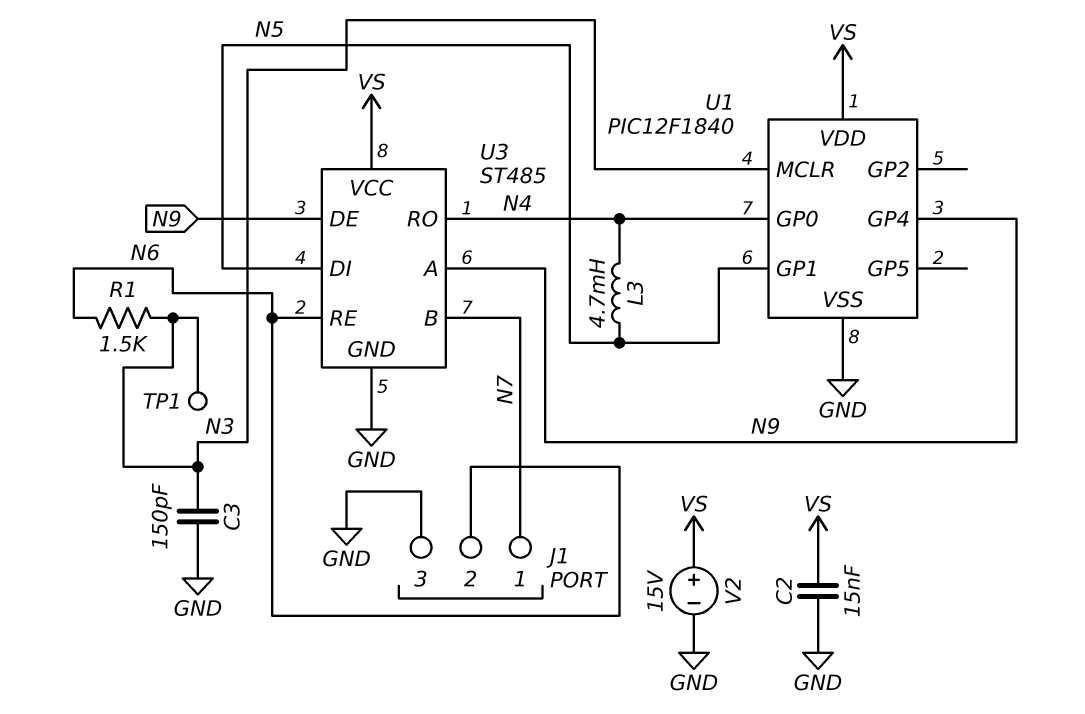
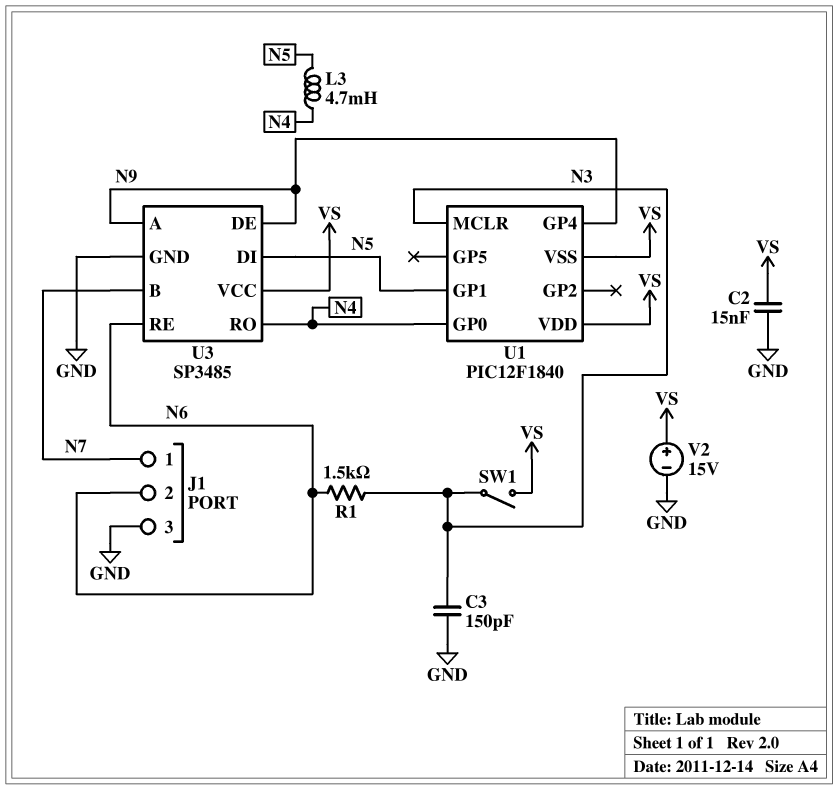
SW1: none -> switch (N3, VS)
TP1: test point (N3) -> none
U1 pin VSS: GND -> VS
U3: ST485 -> SP3485

